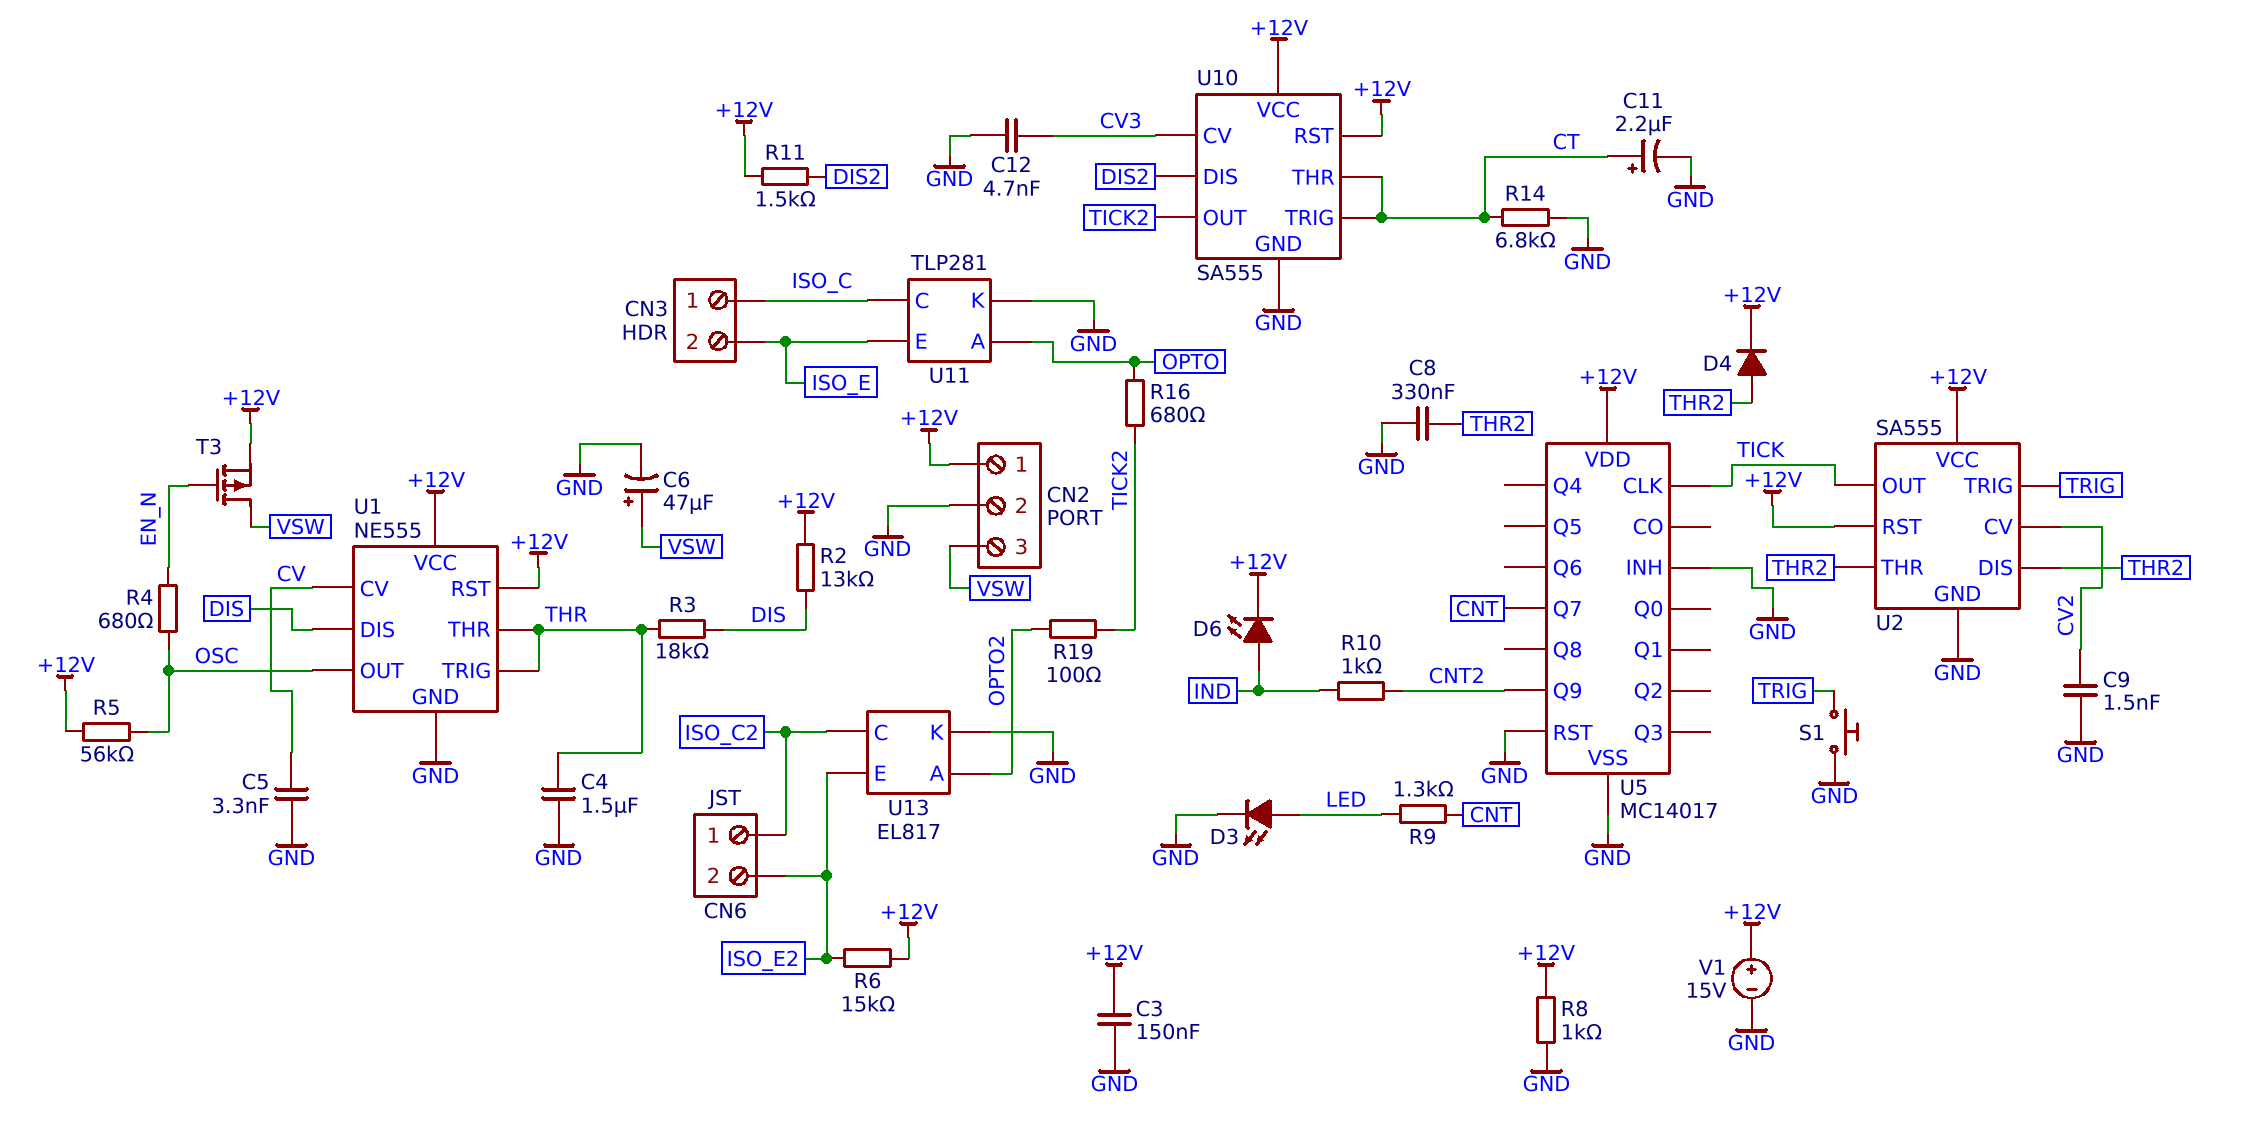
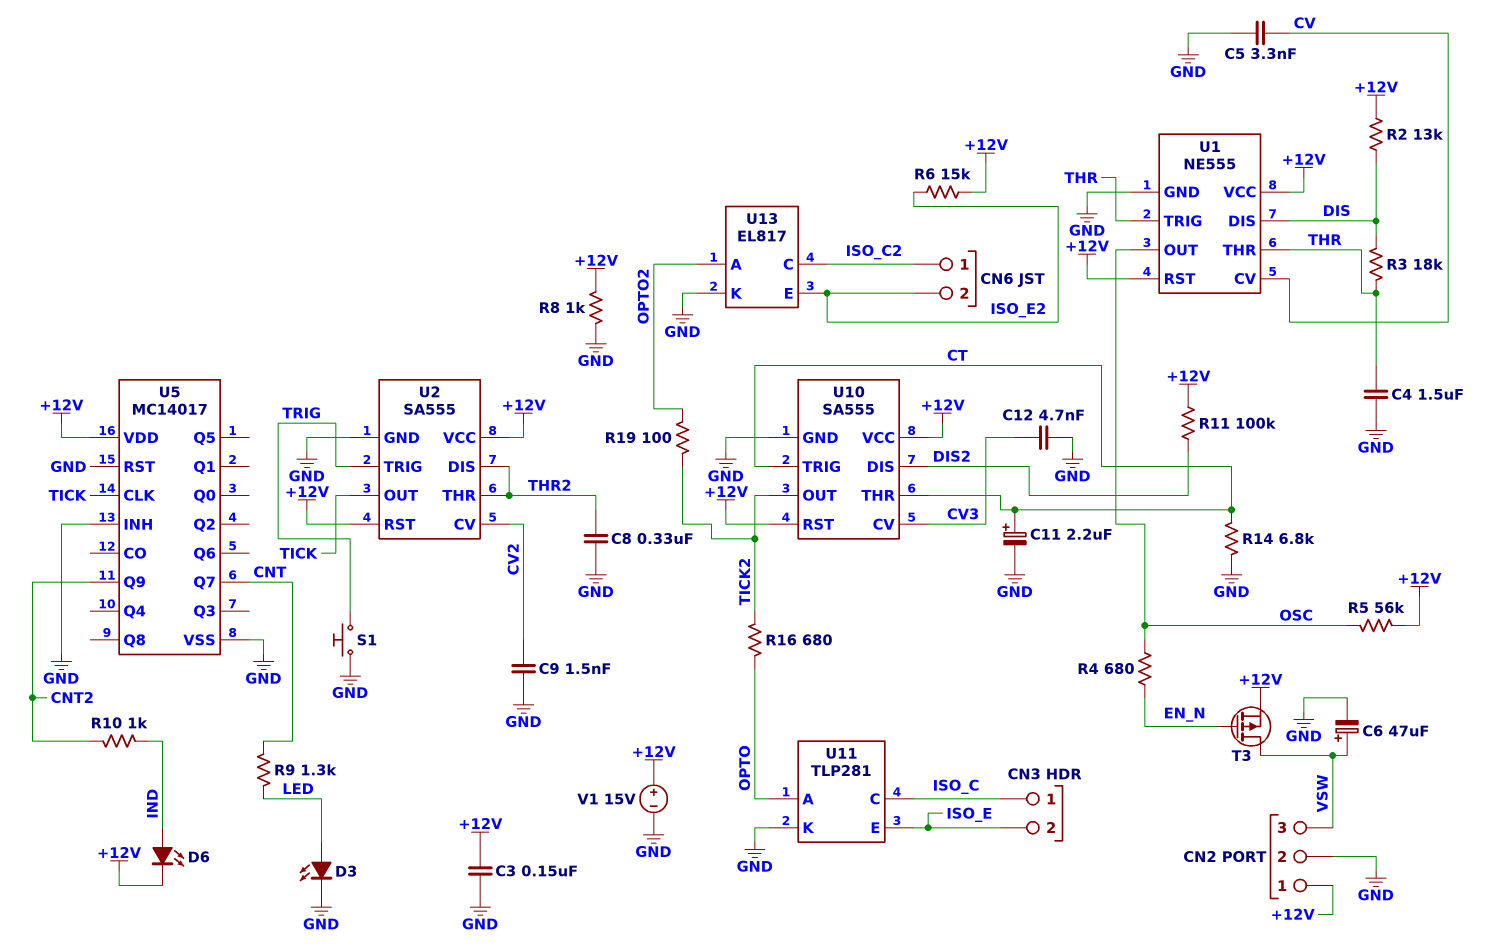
D4: diode (A THR2, K +12V) -> none
R11: 1.5k (+12V, DIS2) -> 100k (+12V, DIS2)

